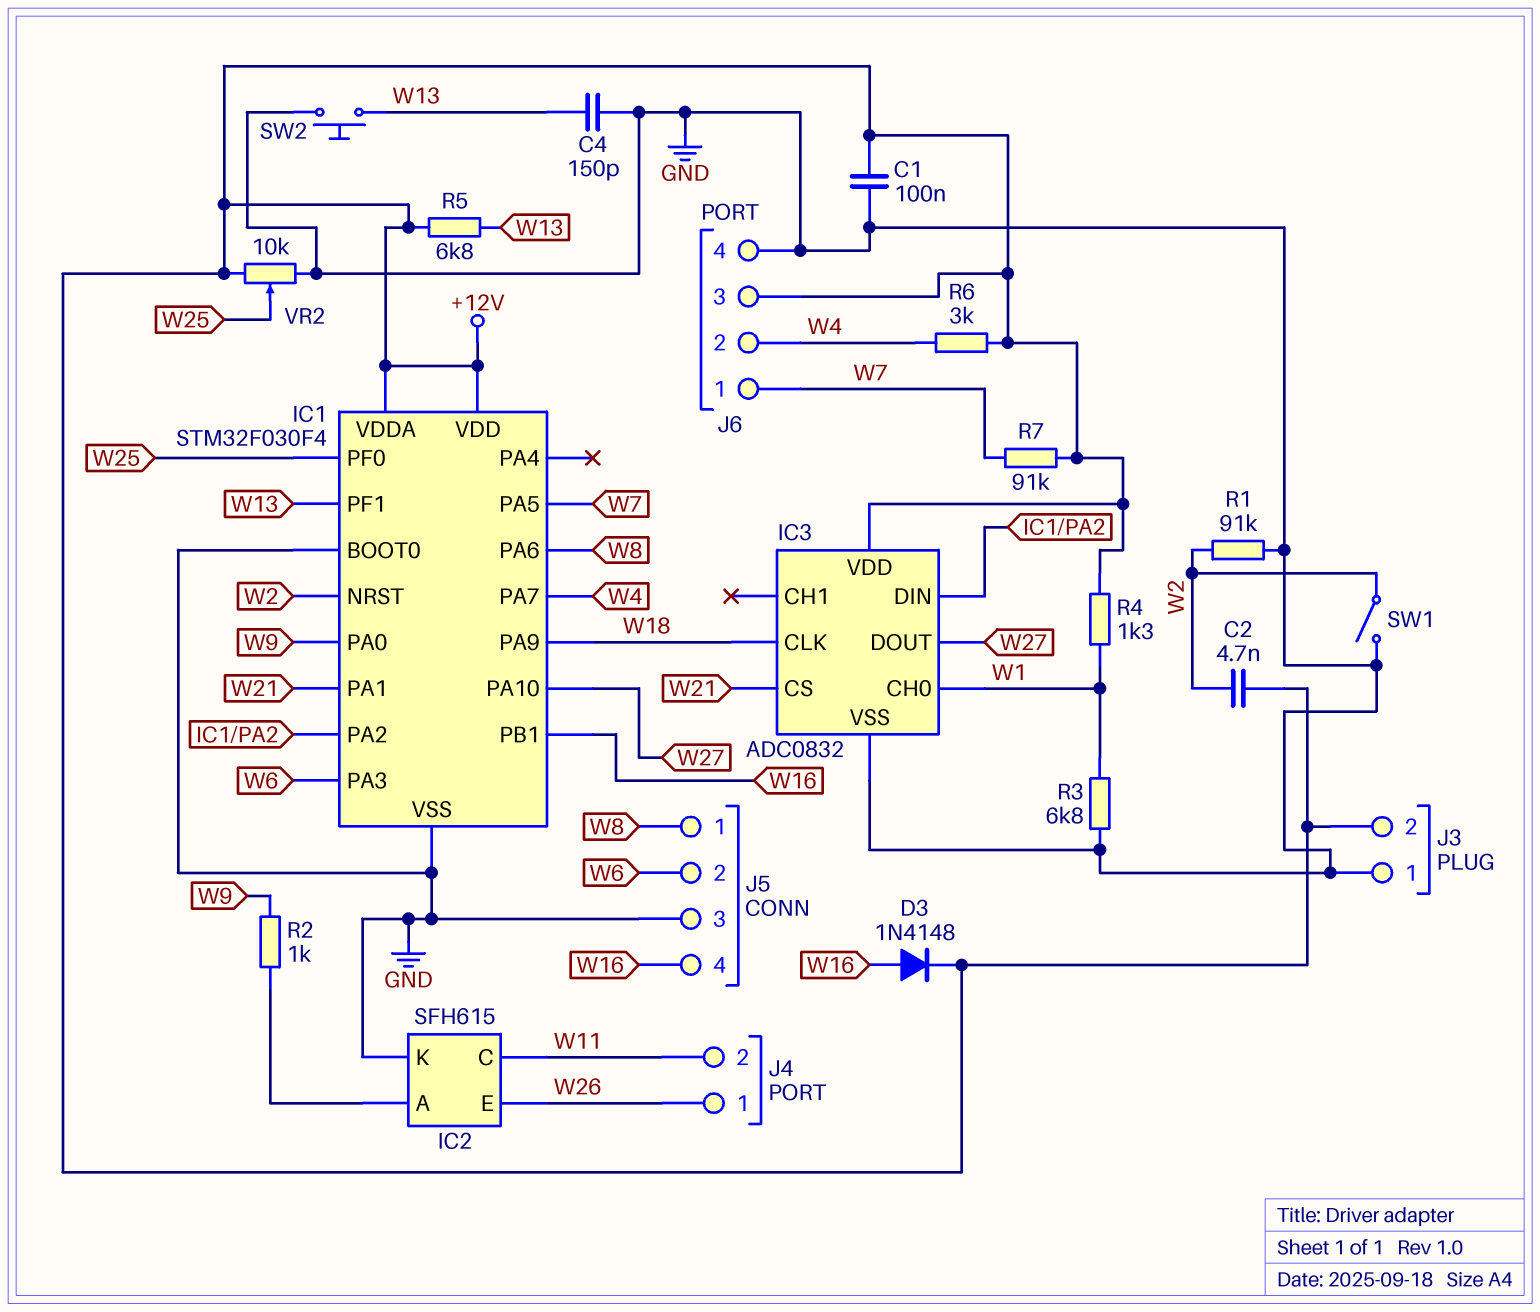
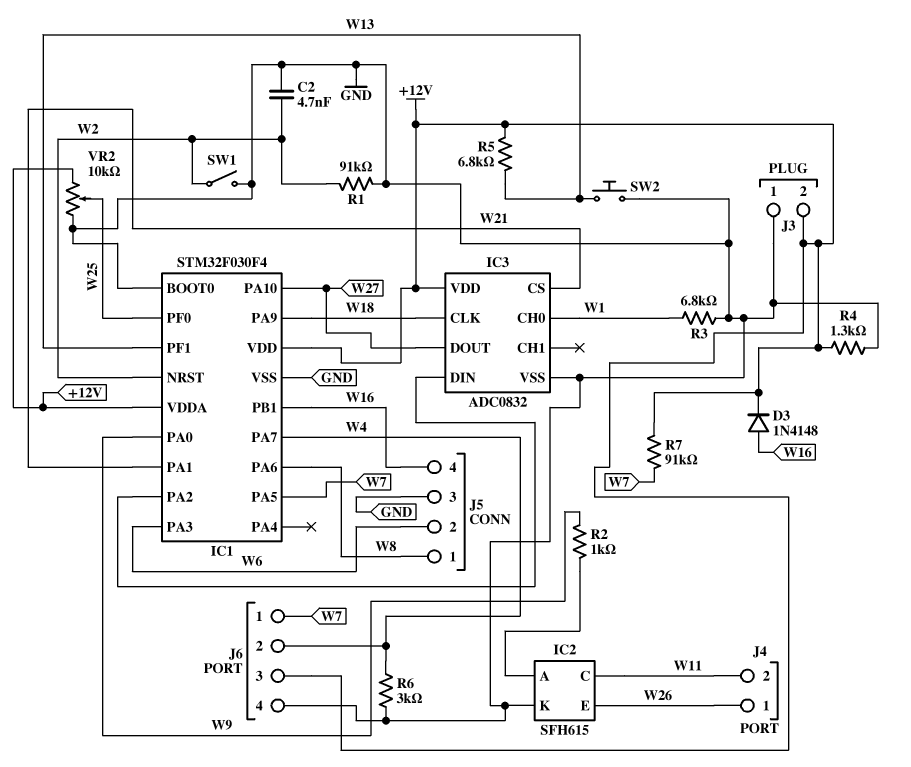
C1: 100nF (+12V, GND) -> none
C2: 4.7nF (+12V, W2) -> 4.7nF (GND, W2)
C4: 150pF (GND, W13) -> none
R4: 1.3k (+12V, W1) -> 1.3k (+12V, GND)
R6: 3k (+12V, W4) -> 3k (GND, W4)

